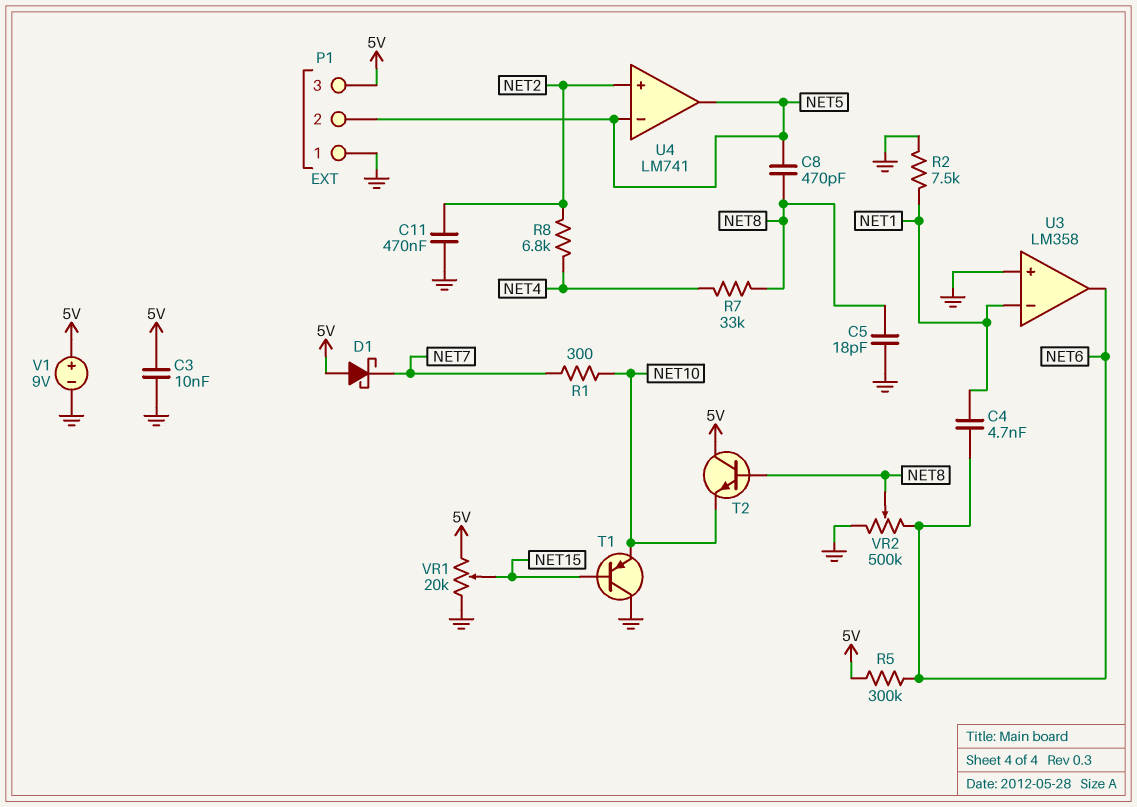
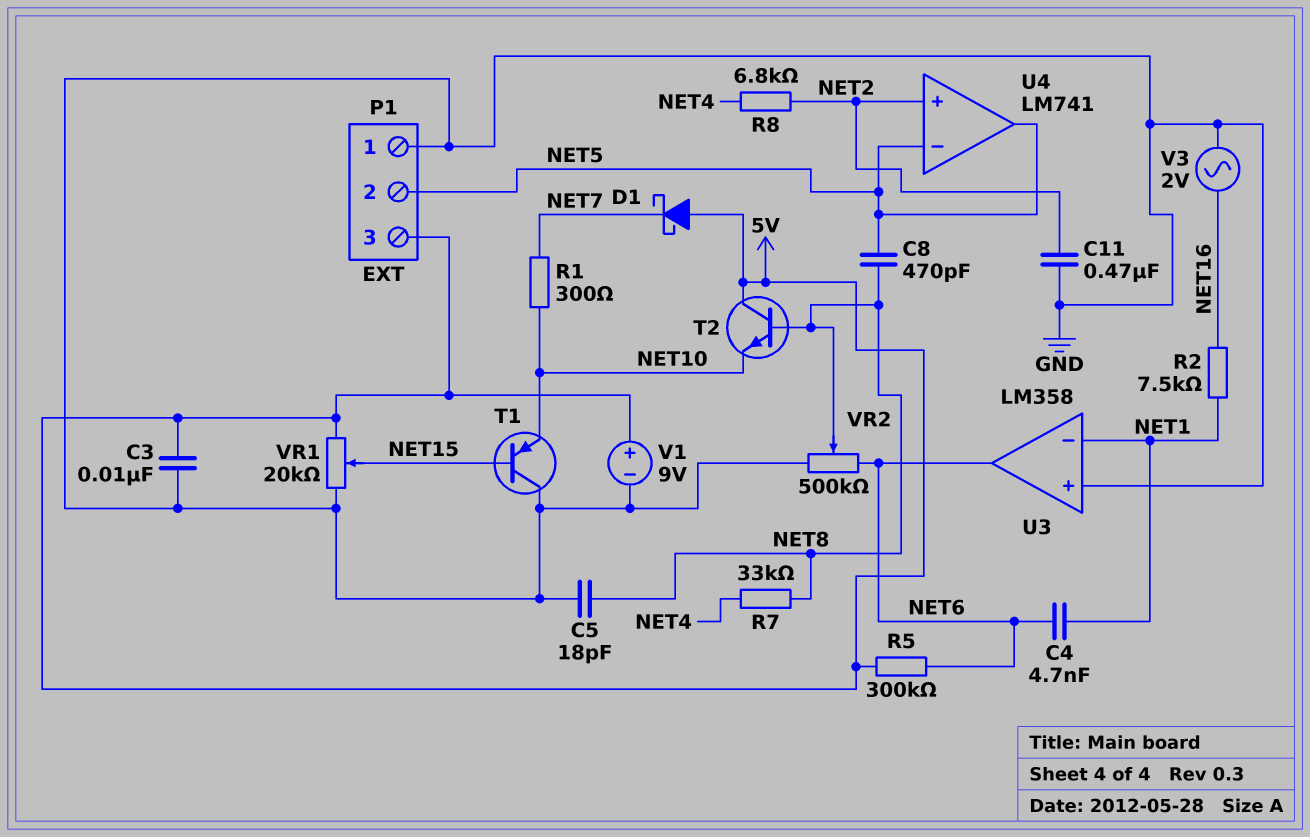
R2: 7.5k (GND, NET1) -> 7.5k (NET1, NET16)
V3: none -> AC 2V (GND, NET16)

